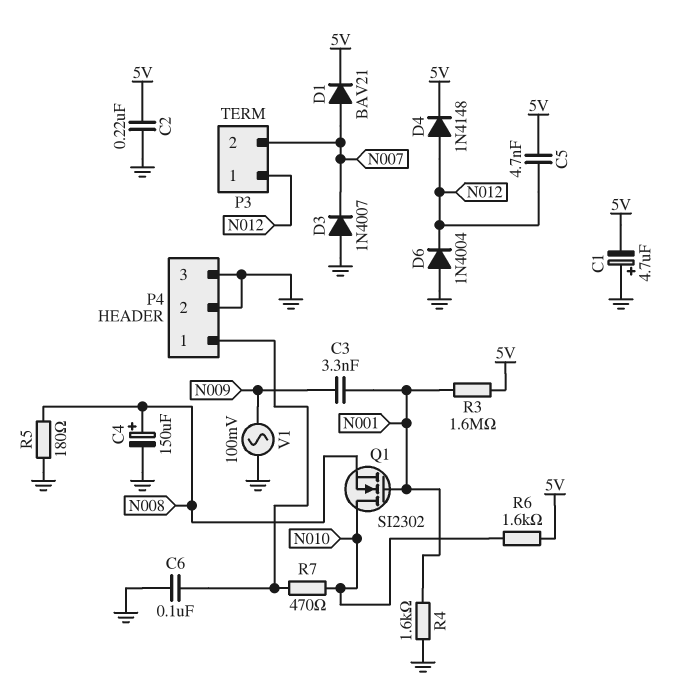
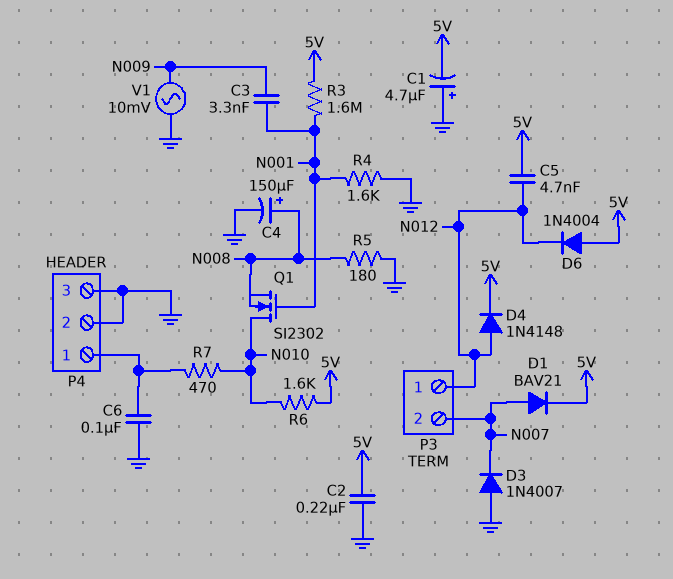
D6: diode 1N4004 (A GND, K N012) -> diode 1N4004 (A 5V, K N012)
V1: AC 100mV (GND, N009) -> AC 10mV (GND, N009)

